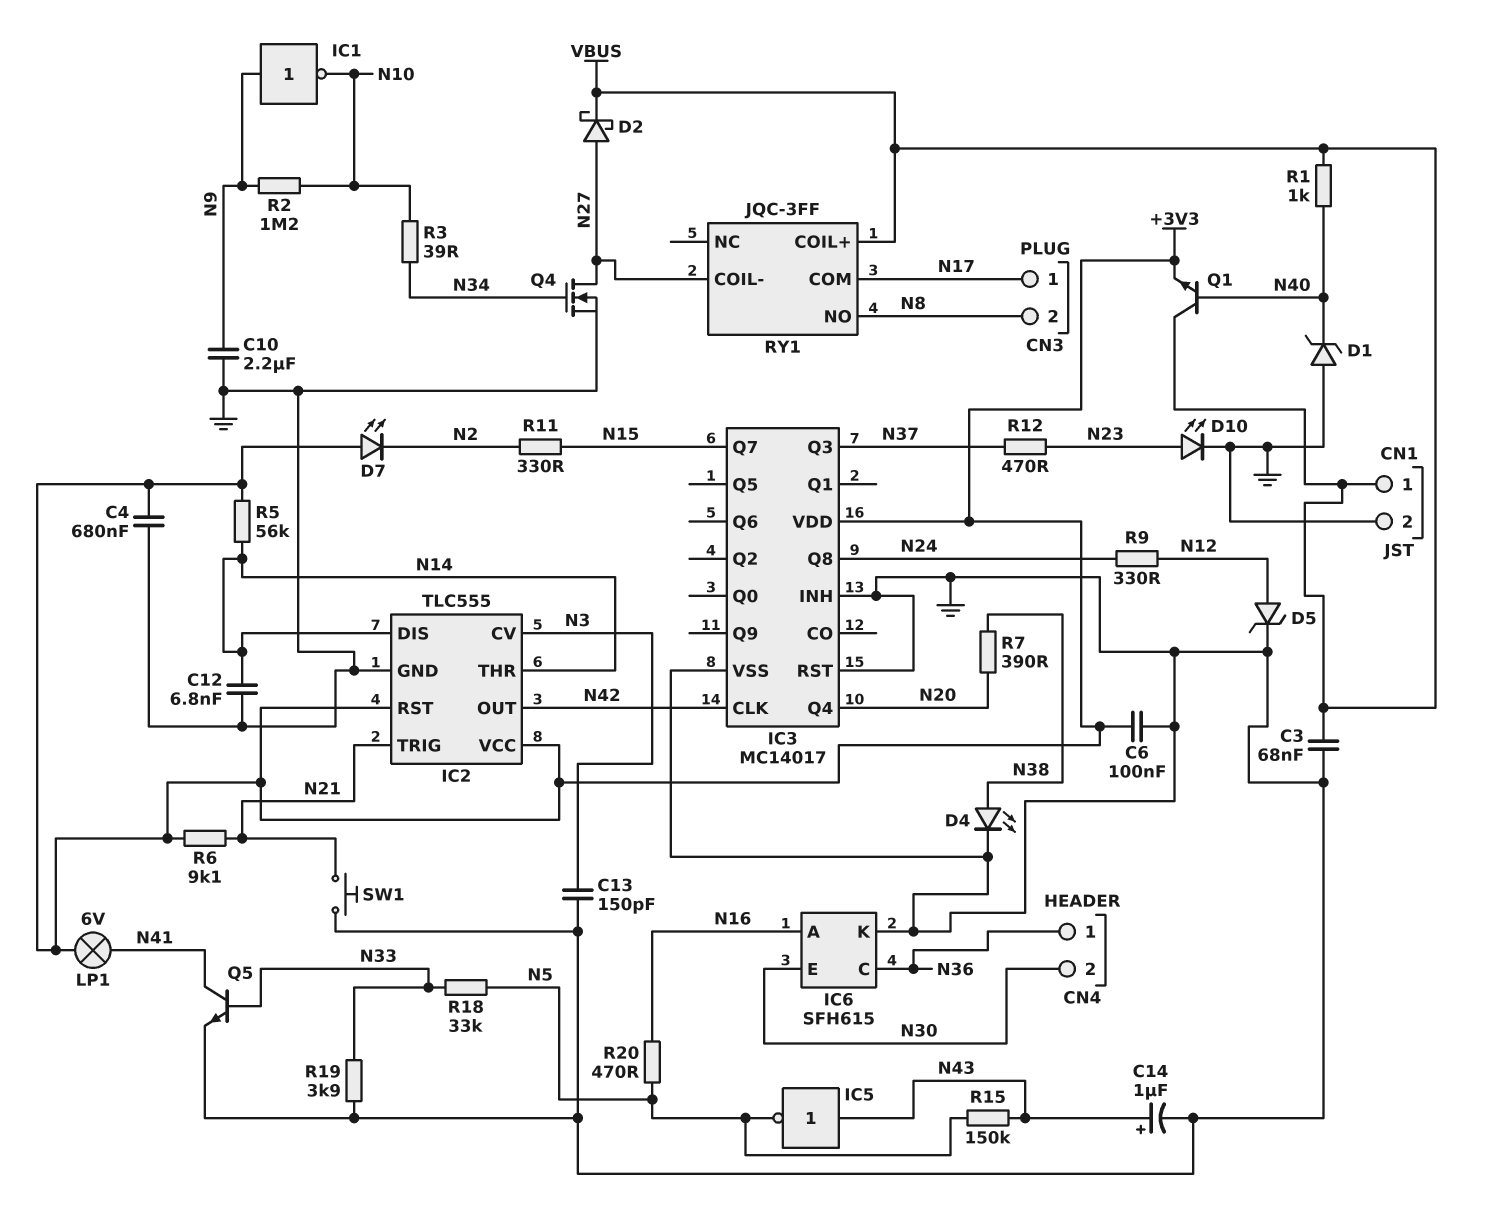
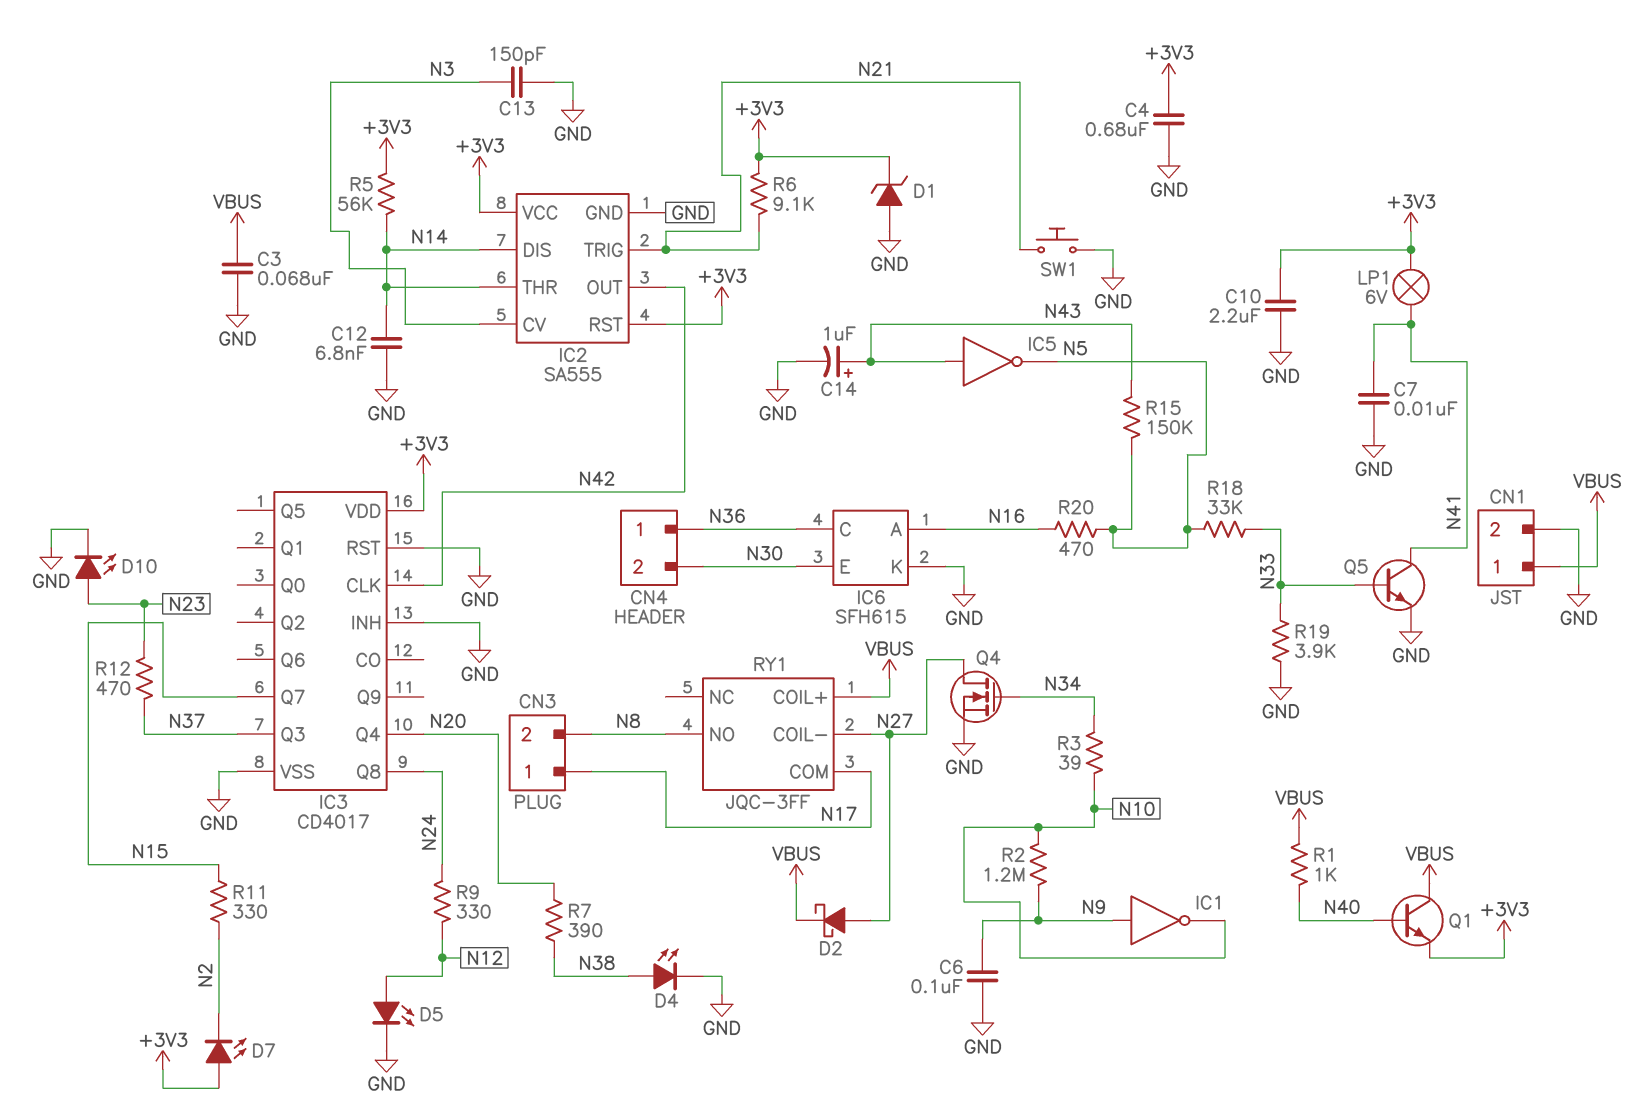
C6: 100nF (+3V3, GND) -> 100nF (GND, N9)
C7: none -> 10nF (GND, N41)
C10: 2.2uF (GND, N9) -> 2.2uF (+3V3, GND)
D1: zener (A GND, K N40) -> zener (A GND, K +3V3)
D5: zener (A N12, K GND) -> LED (A N12, K GND)
IC2: TLC555 -> SA555
IC3: MC14017 -> CD4017

